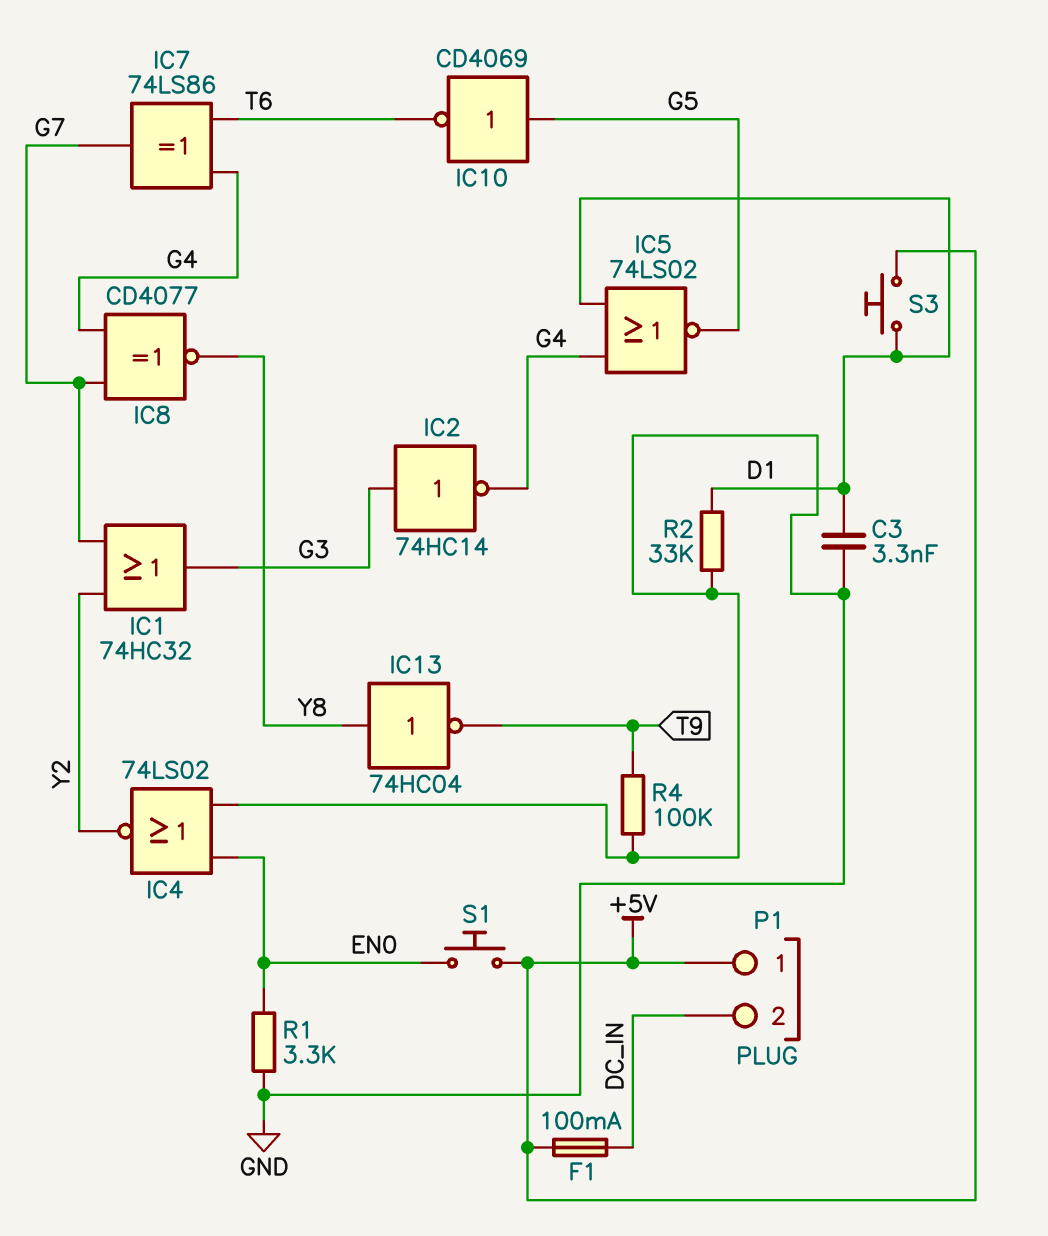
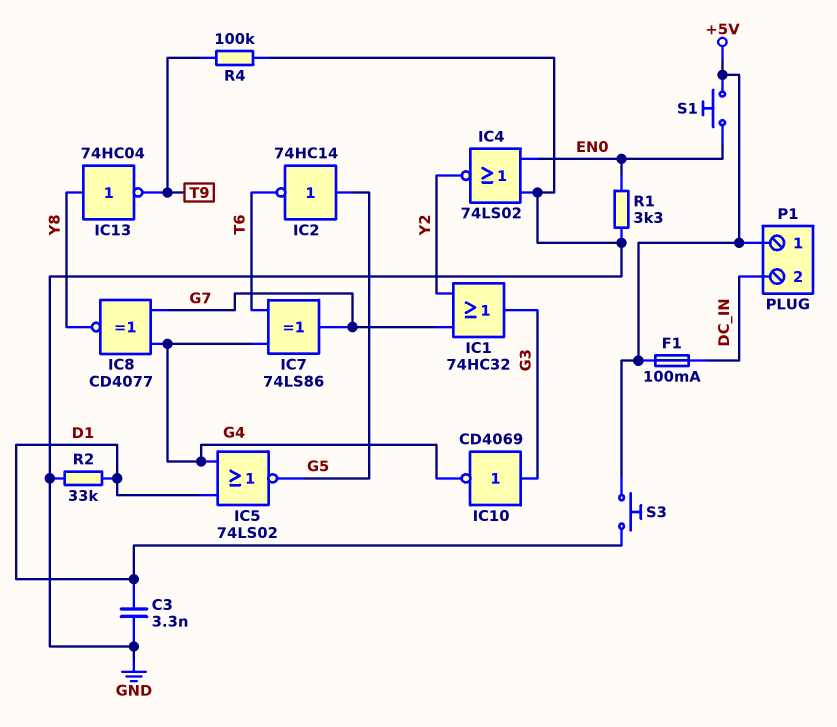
IC2: NOT 74HC14 (in G3, out G4) -> NOT 74HC14 (in G5, out T6)
IC10: NOT CD4069 (in G5, out T6) -> NOT CD4069 (in G3, out G4)

